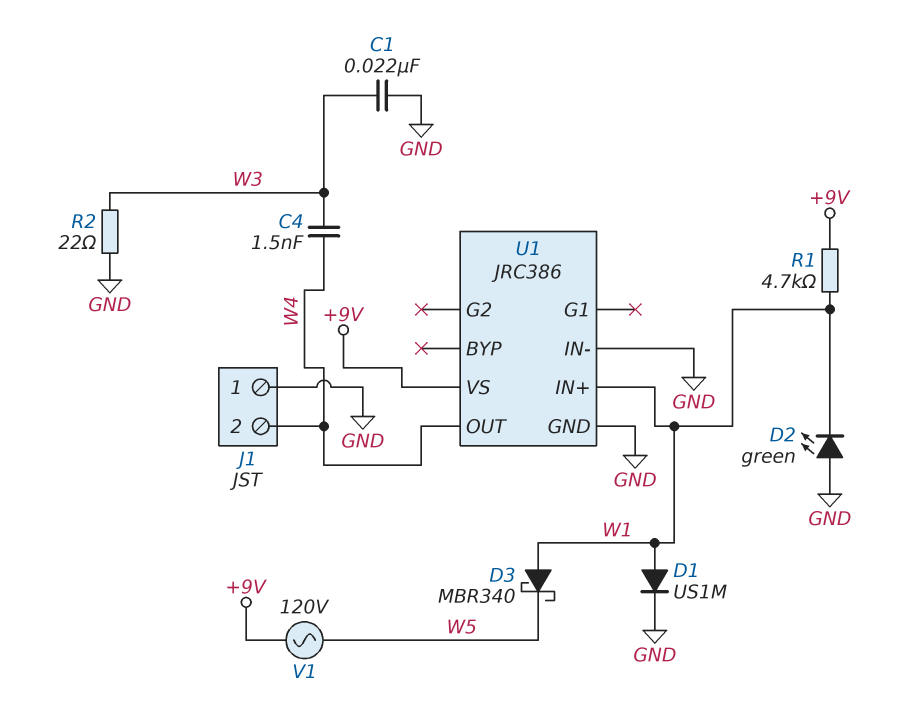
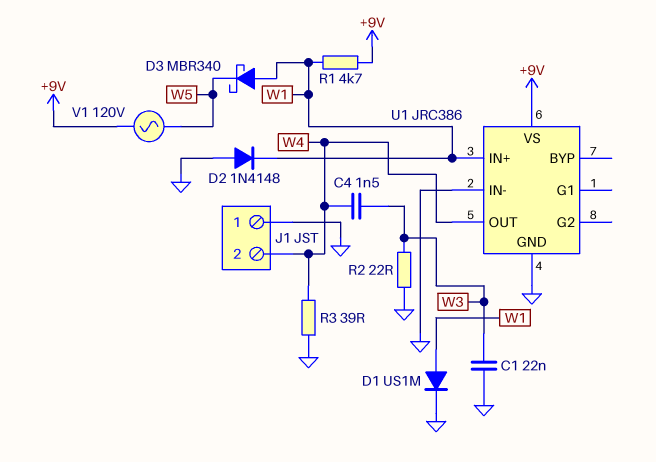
D2: LED green (A GND, K W1) -> diode 1N4148 (A GND, K W1)
R3: none -> 39 (GND, W4)

